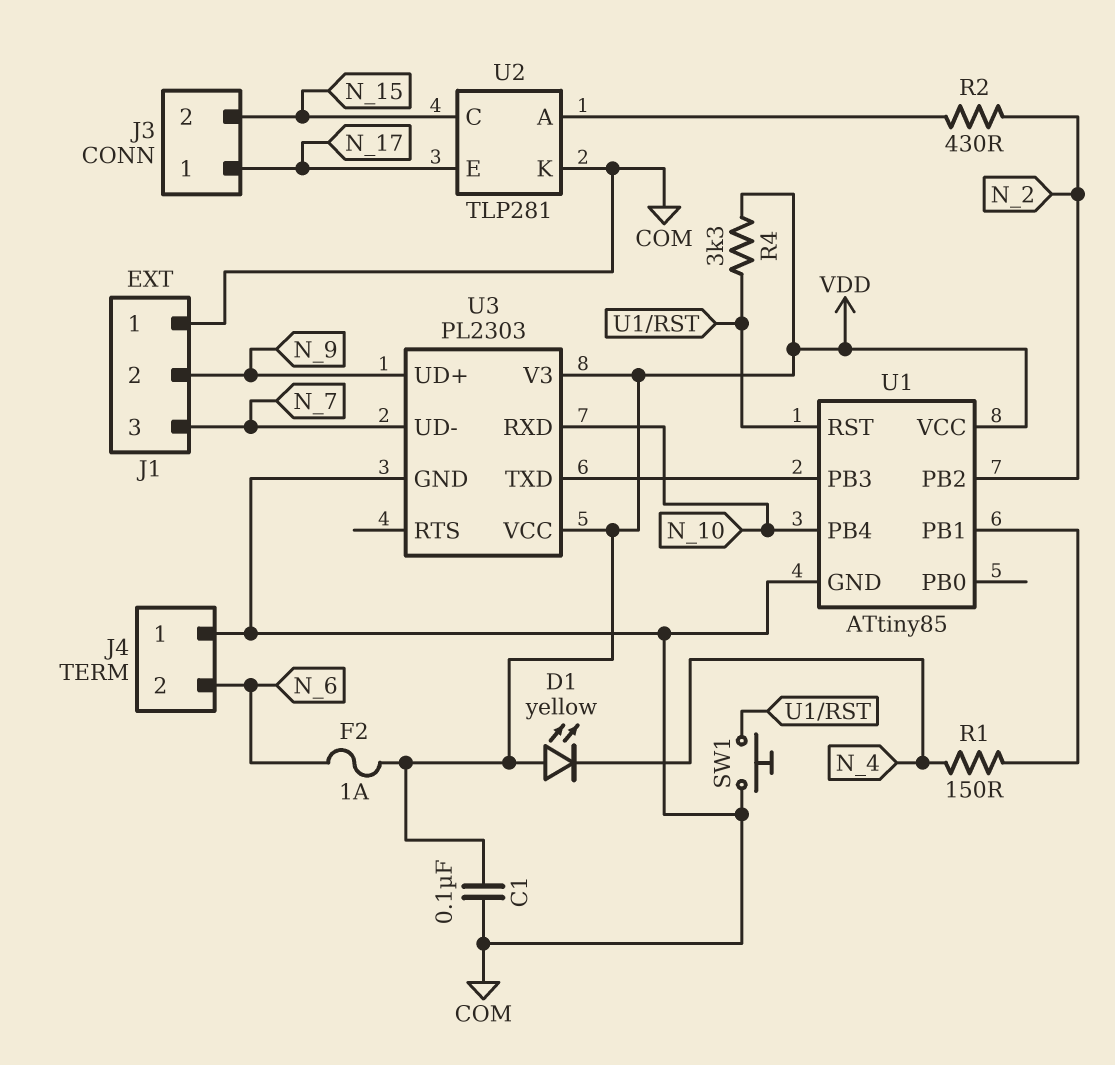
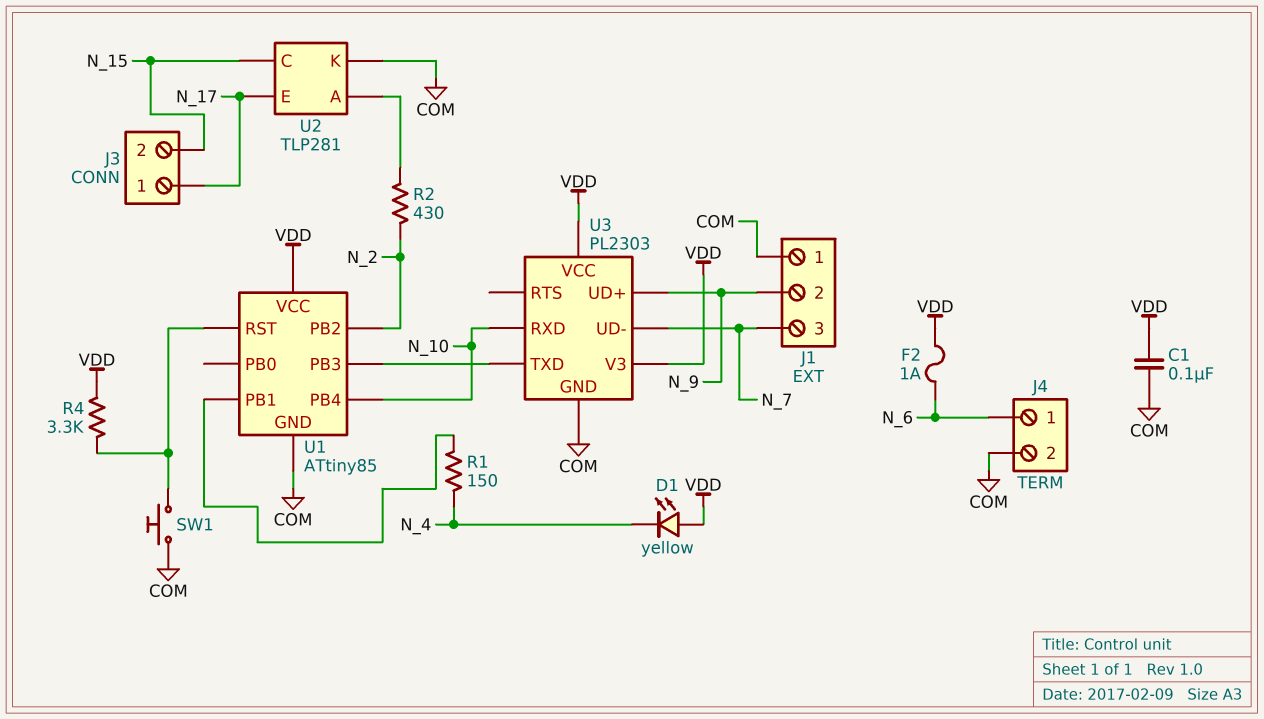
J4 pin 1: COM -> N_6
J4 pin 2: N_6 -> COM

